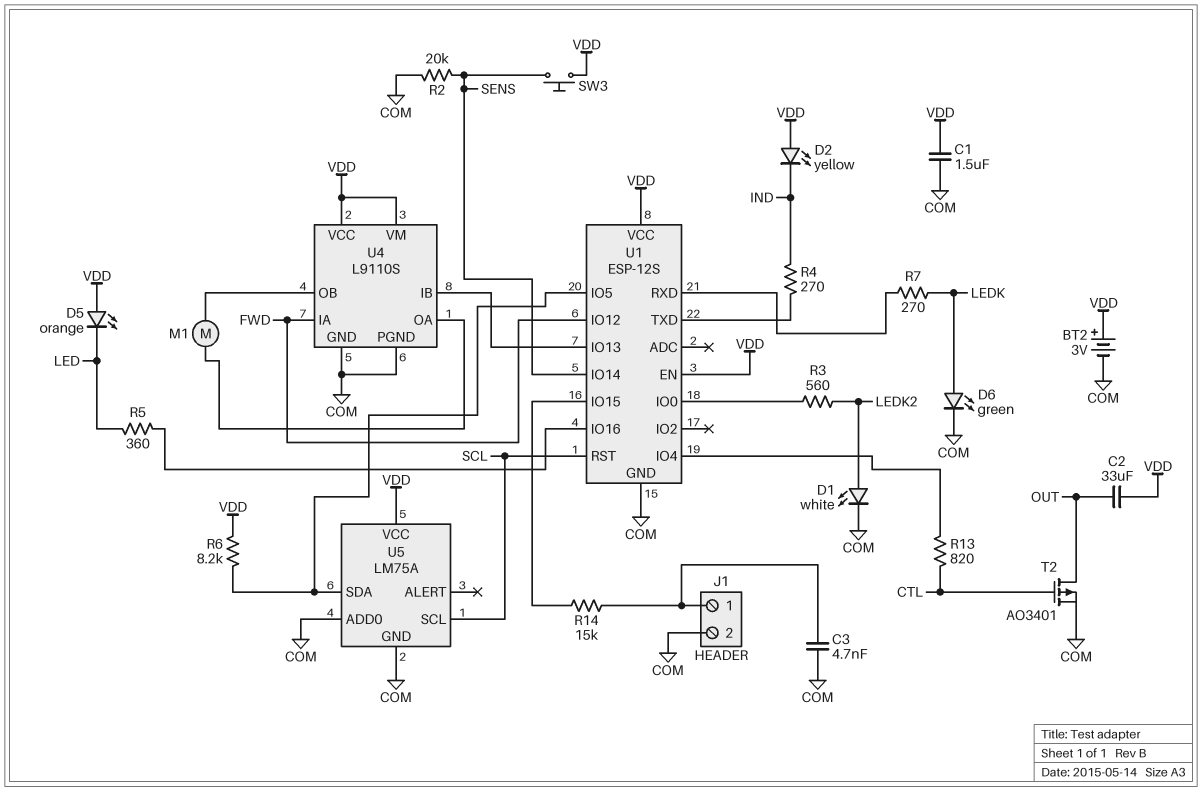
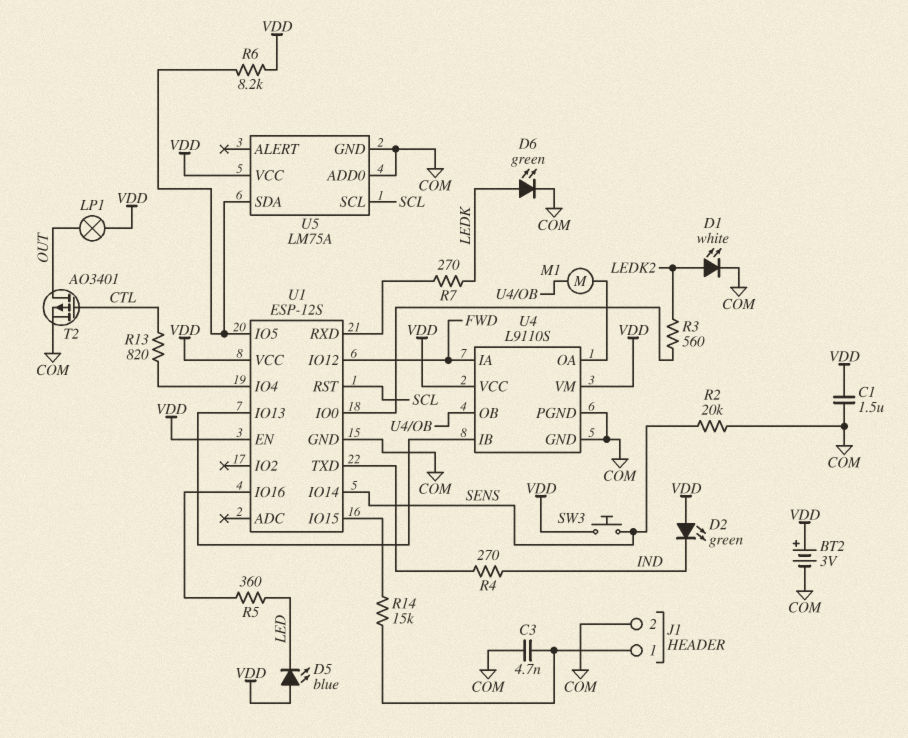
C2: 33uF (OUT, VDD) -> none
D2: LED yellow (A VDD, K IND) -> LED green (A VDD, K IND)
D5: LED orange (A VDD, K LED) -> LED blue (A VDD, K LED)
LP1: none -> lamp (OUT, VDD)

